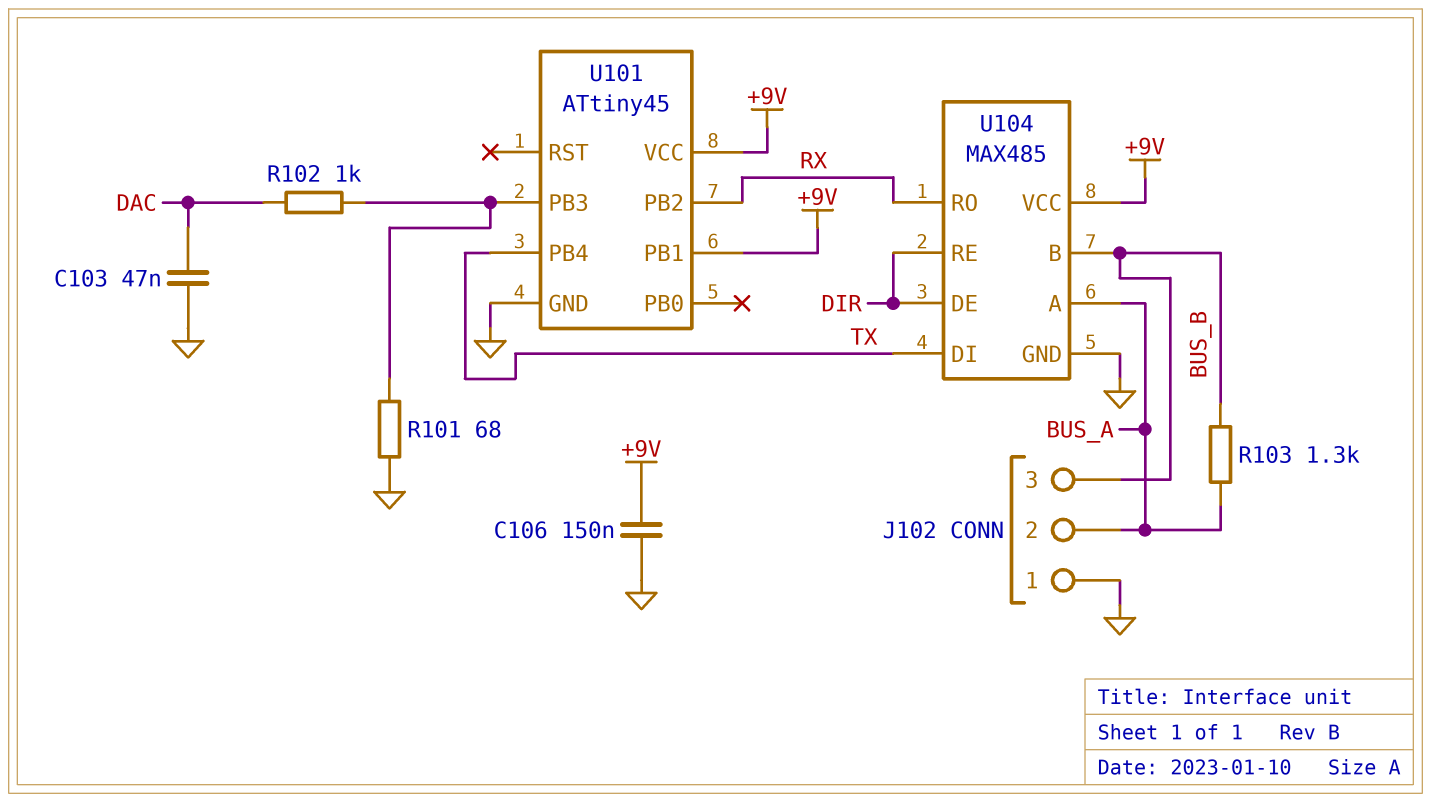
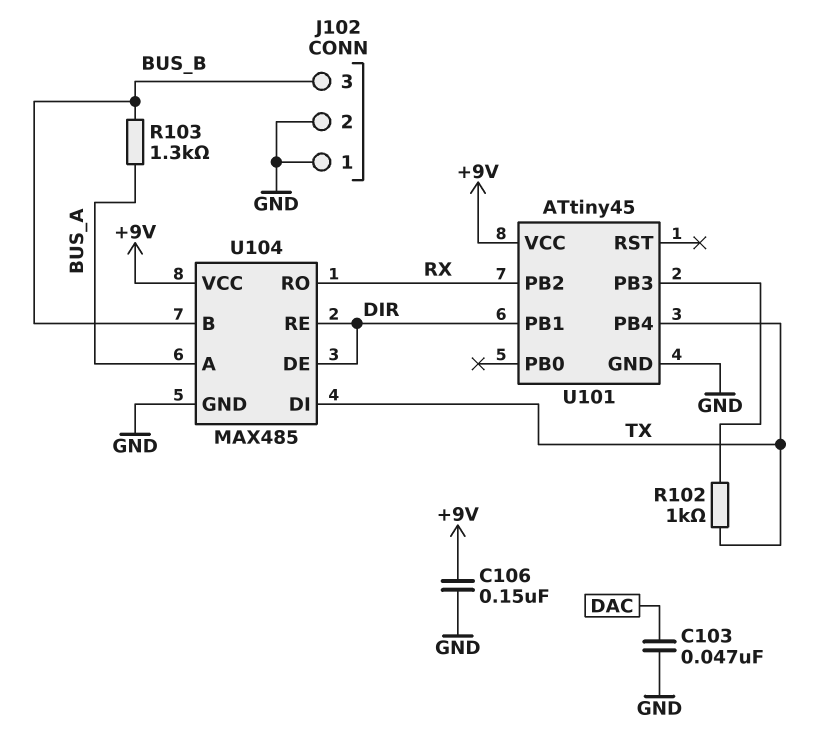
J102 pin 2: BUS_A -> GND
R101: 68 (GND, U101/PB3) -> none
R102: 1k (DAC, U101/PB3) -> 1k (TX, U101/PB3)
U101 pin PB1: +9V -> DIR

